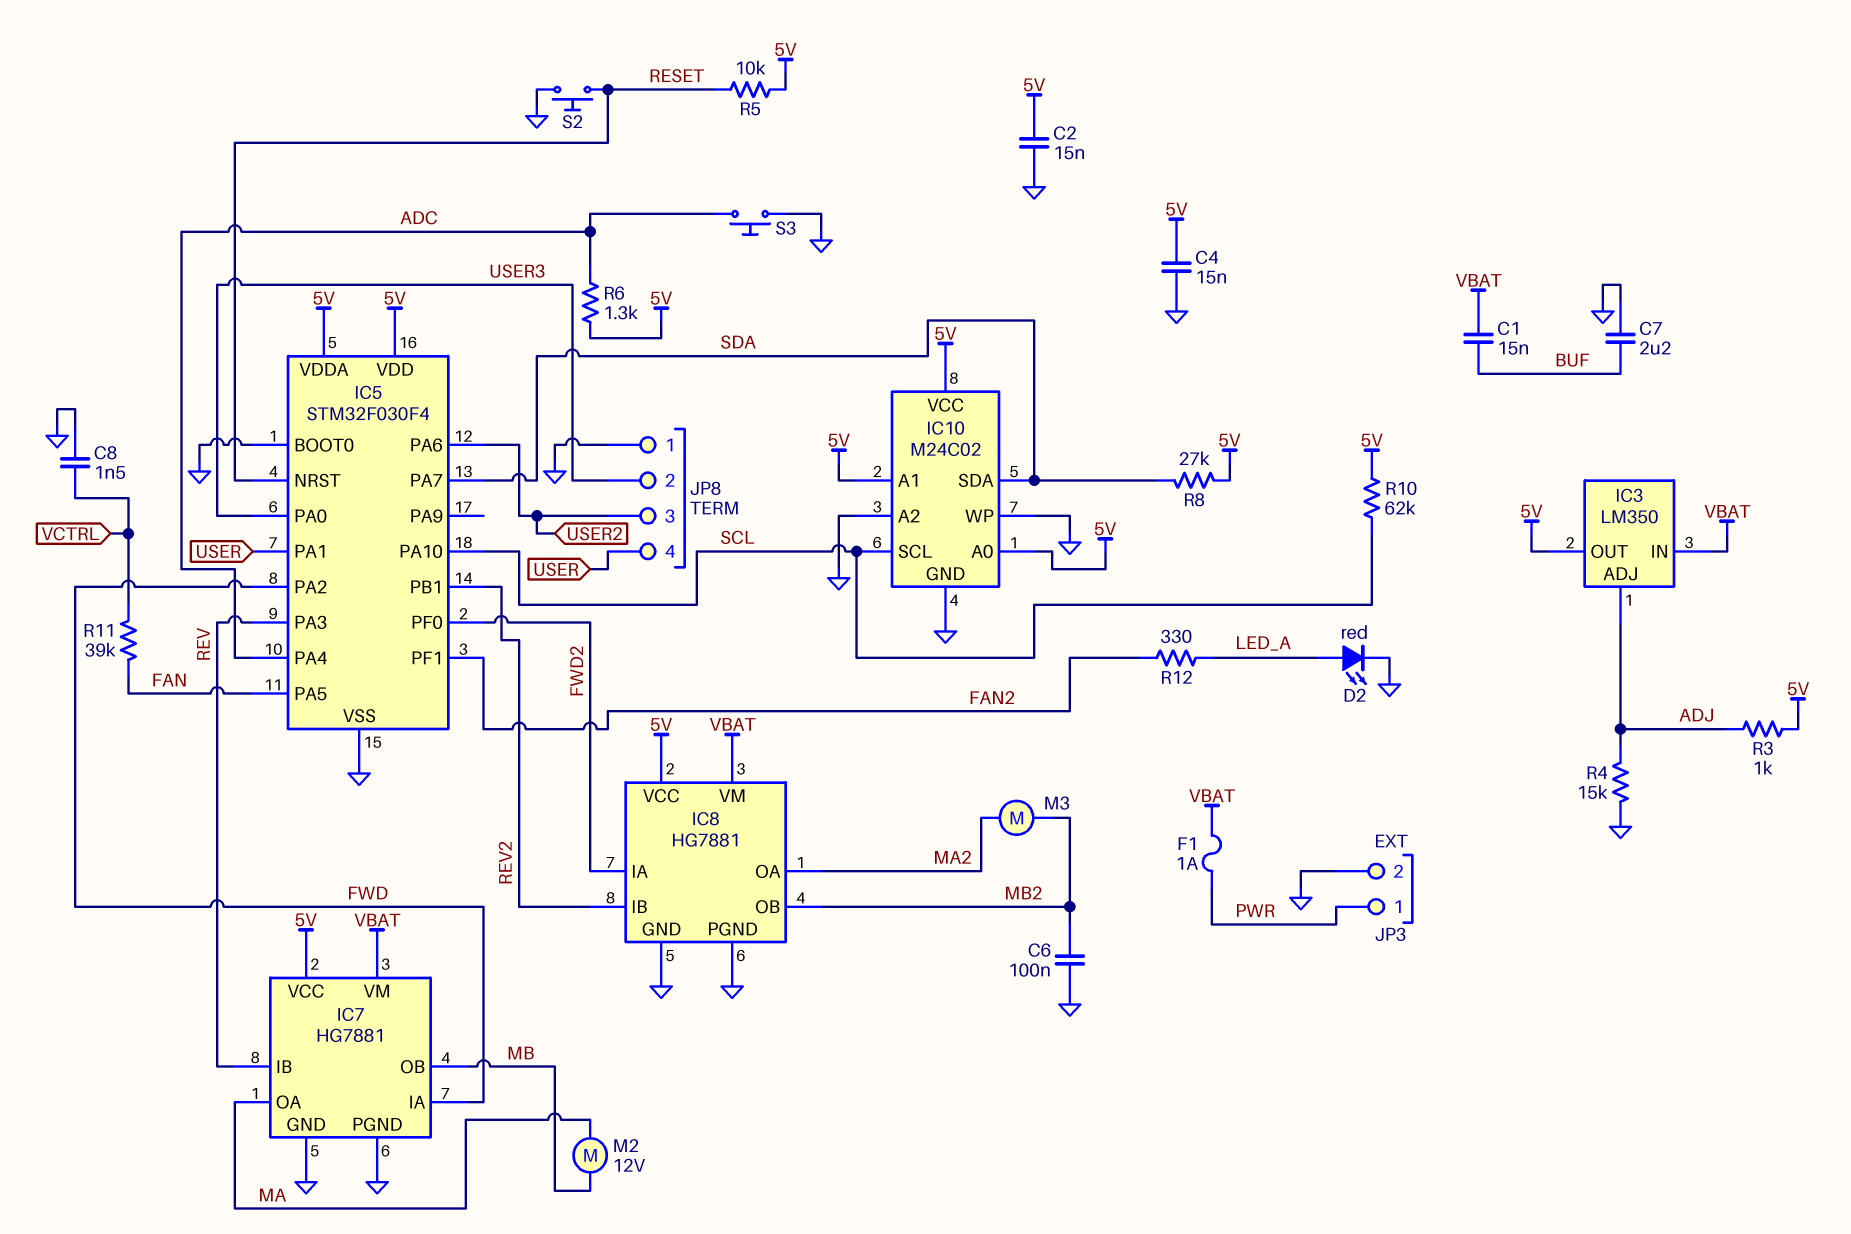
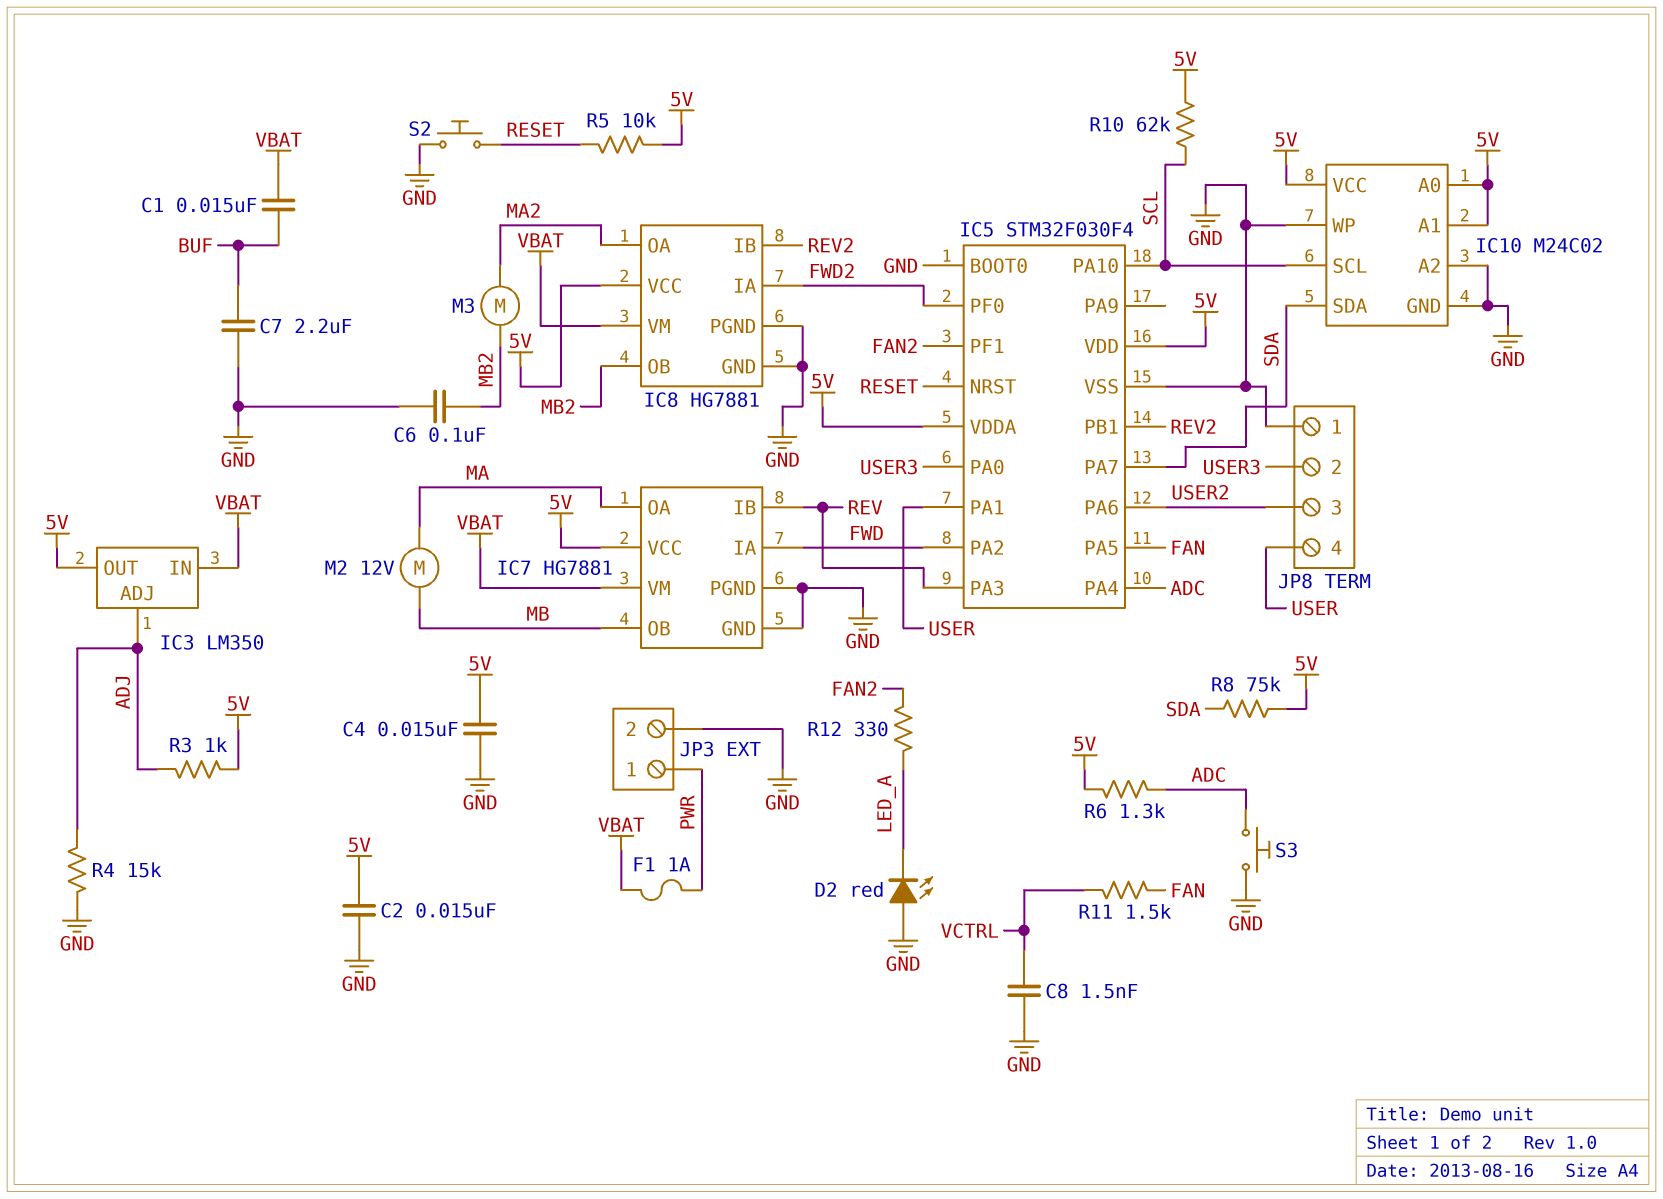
D2: LED red (A LED_A, K GND) -> LED red (A GND, K LED_A)
R8: 27k (5V, SDA) -> 75k (5V, SDA)
R11: 39k (FAN, VCTRL) -> 1.5k (FAN, VCTRL)

